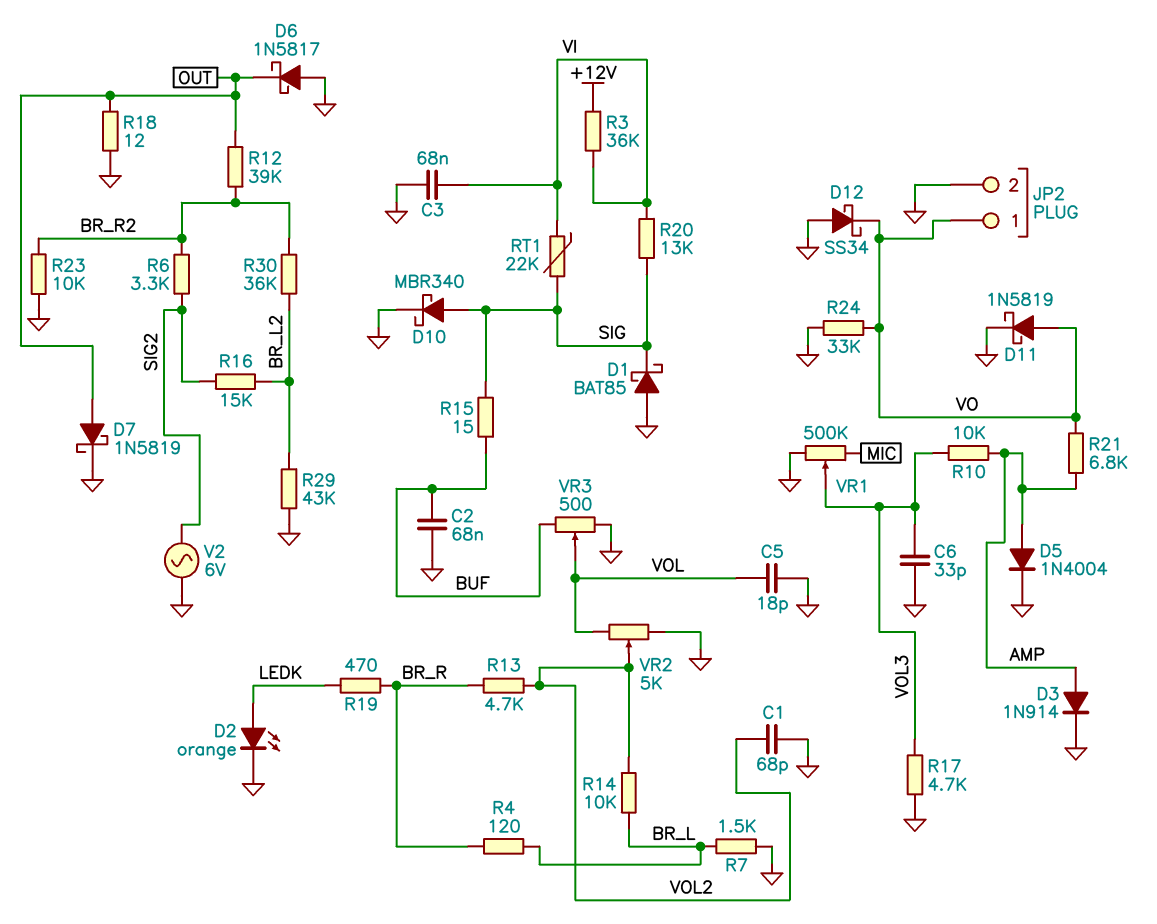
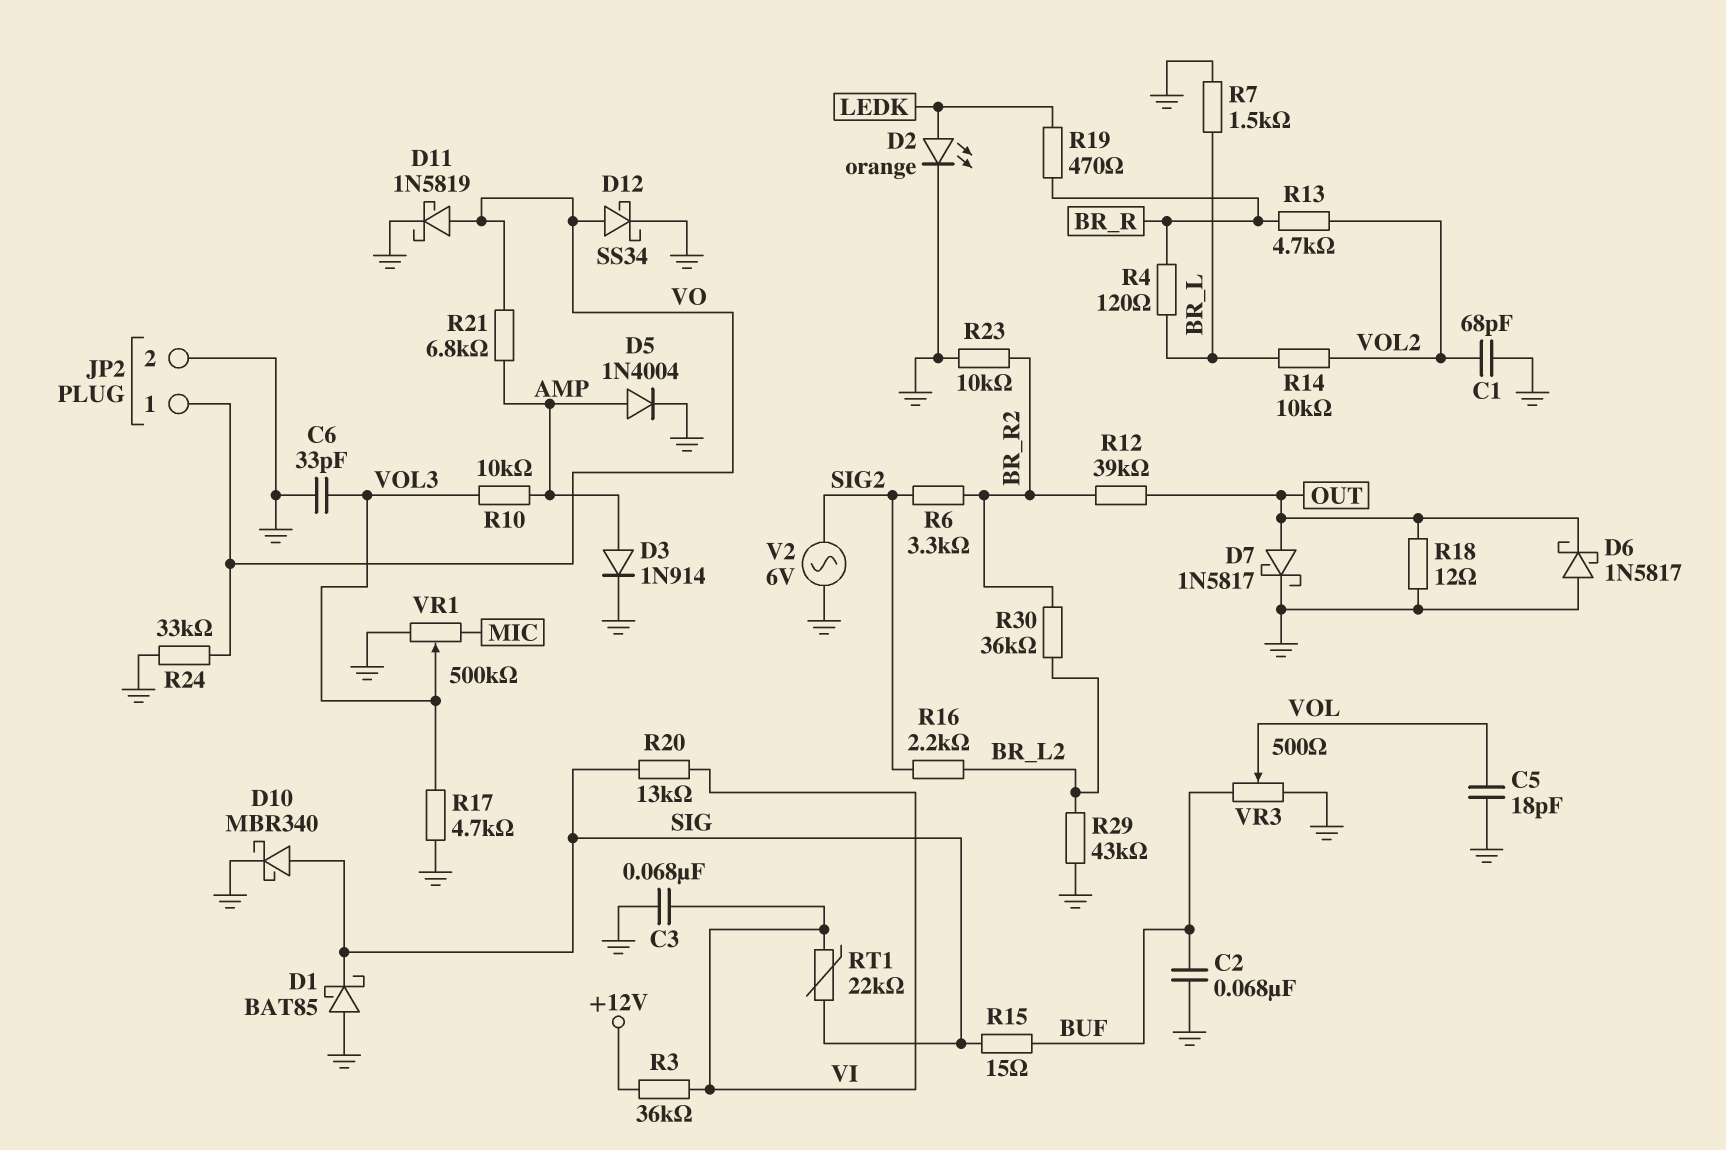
D7: schottky 1N5819 (A OUT, K GND) -> schottky 1N5817 (A OUT, K GND)
D12: schottky SS34 (A GND, K VO) -> schottky SS34 (A VO, K GND)
R16: 15k (BR_L2, SIG2) -> 2.2k (BR_L2, SIG2)
VR2: 5k (GND, VOL, wiper VOL2) -> none

